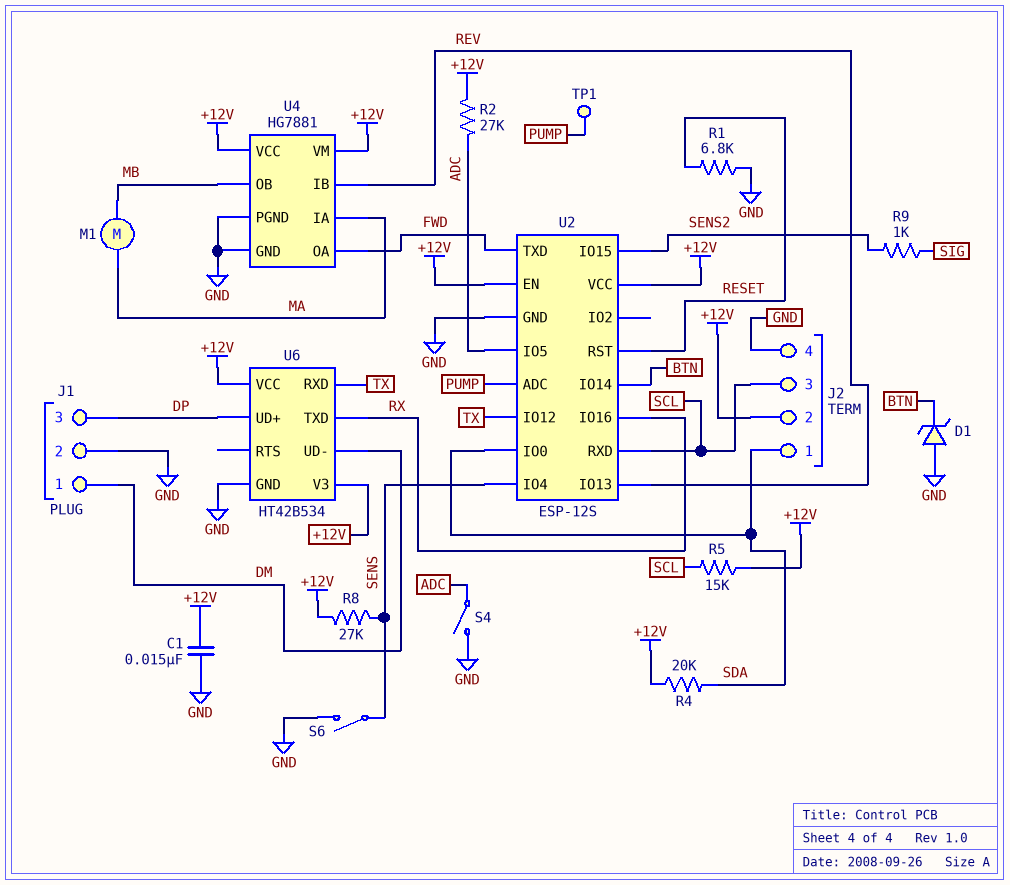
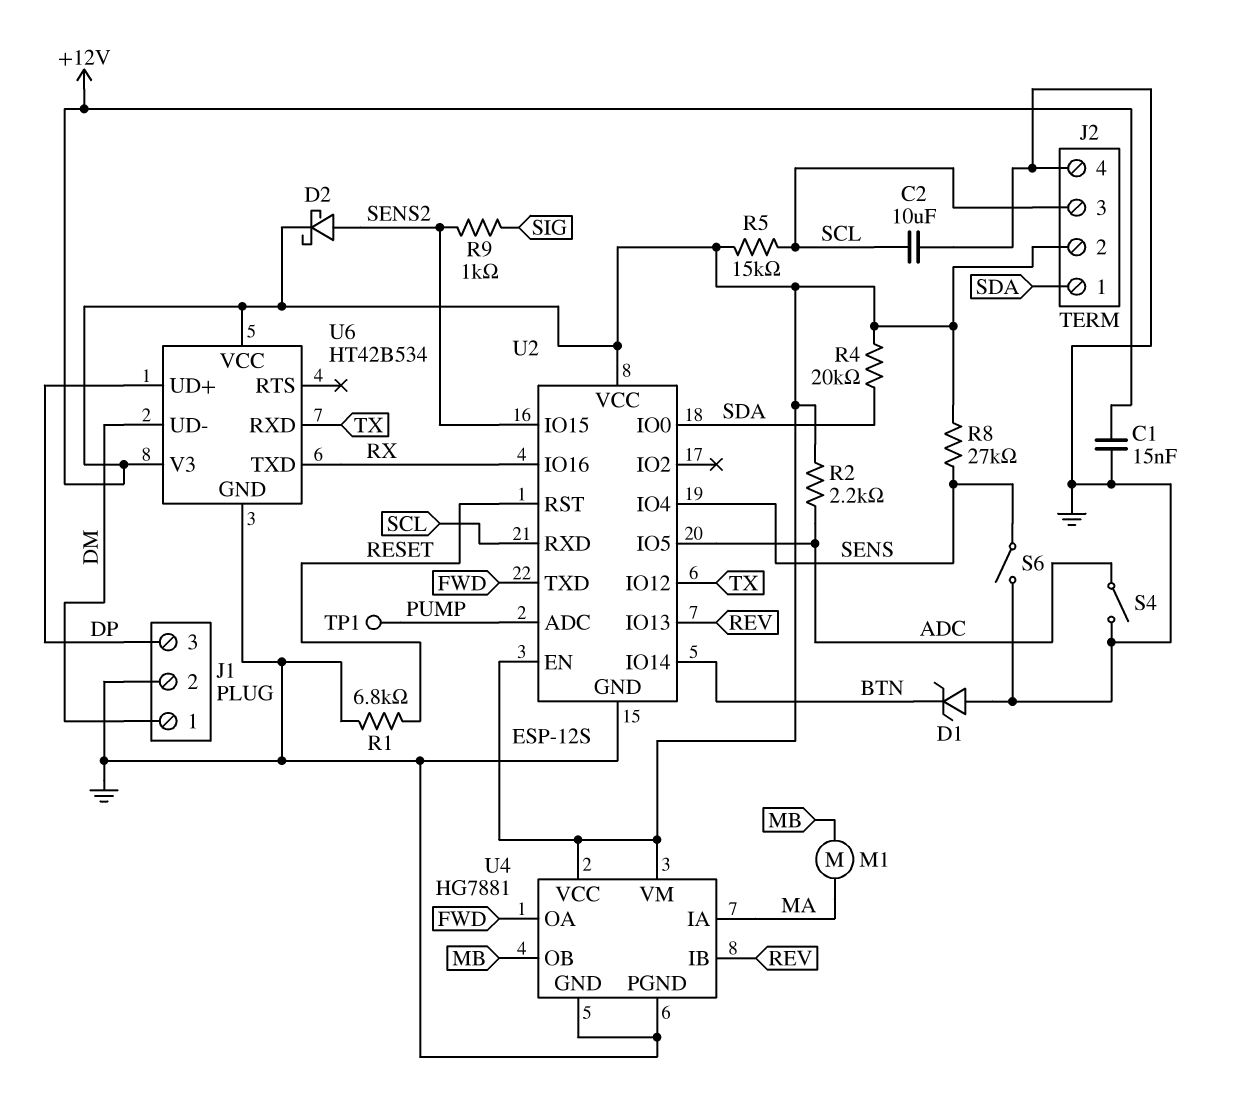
C2: none -> 10uF (GND, SCL)
D2: none -> schottky (A SENS2, K +12V)
R2: 27k (+12V, ADC) -> 2.2k (+12V, ADC)

